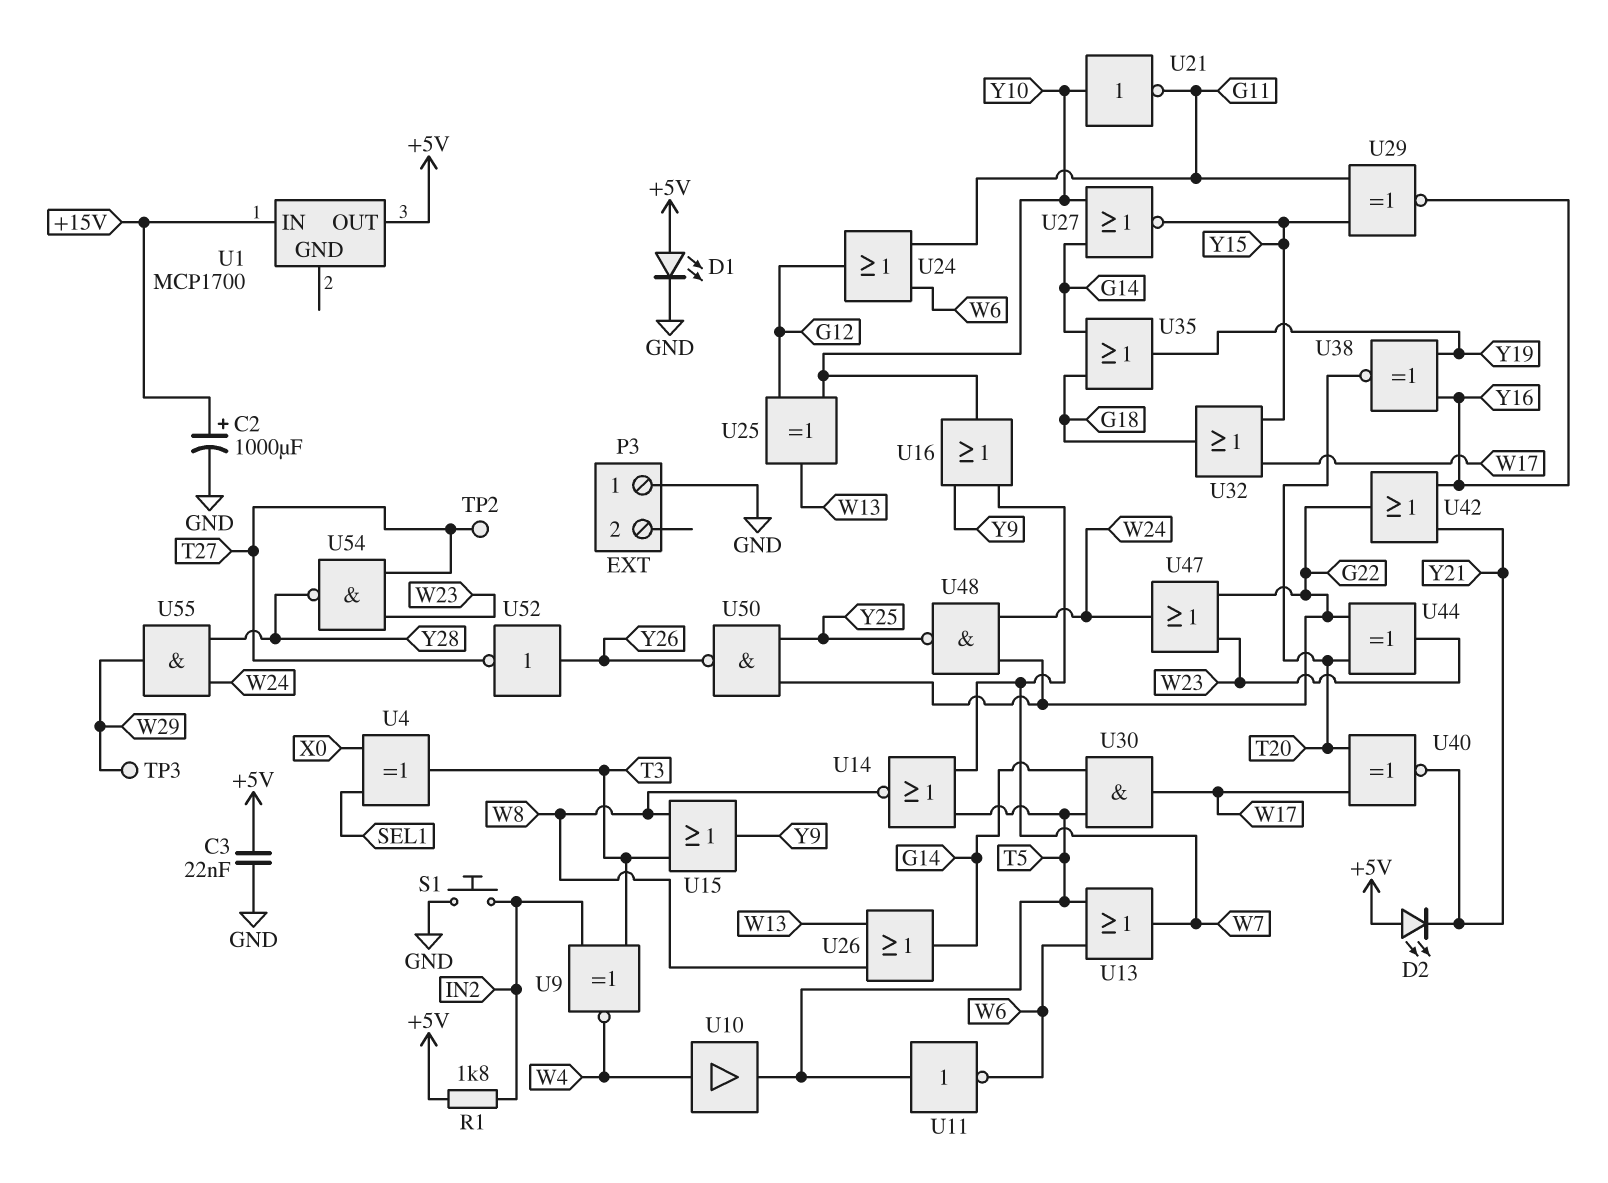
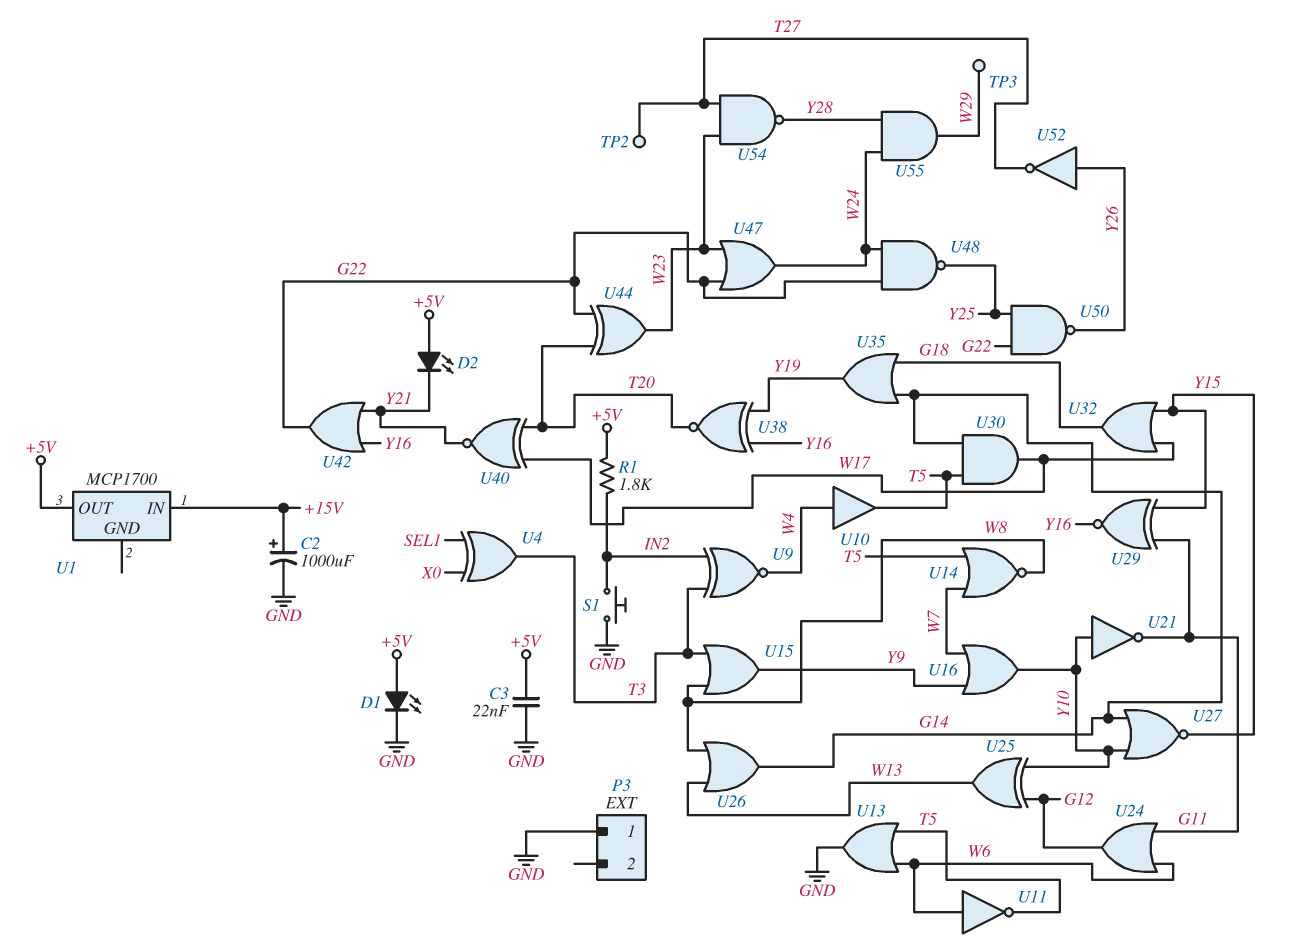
U11: NOT (in T5, out W6) -> NOT (in W6, out T5)
U13: OR (in T5, in W6, out W7) -> OR (in T5, in W6, out GND)

